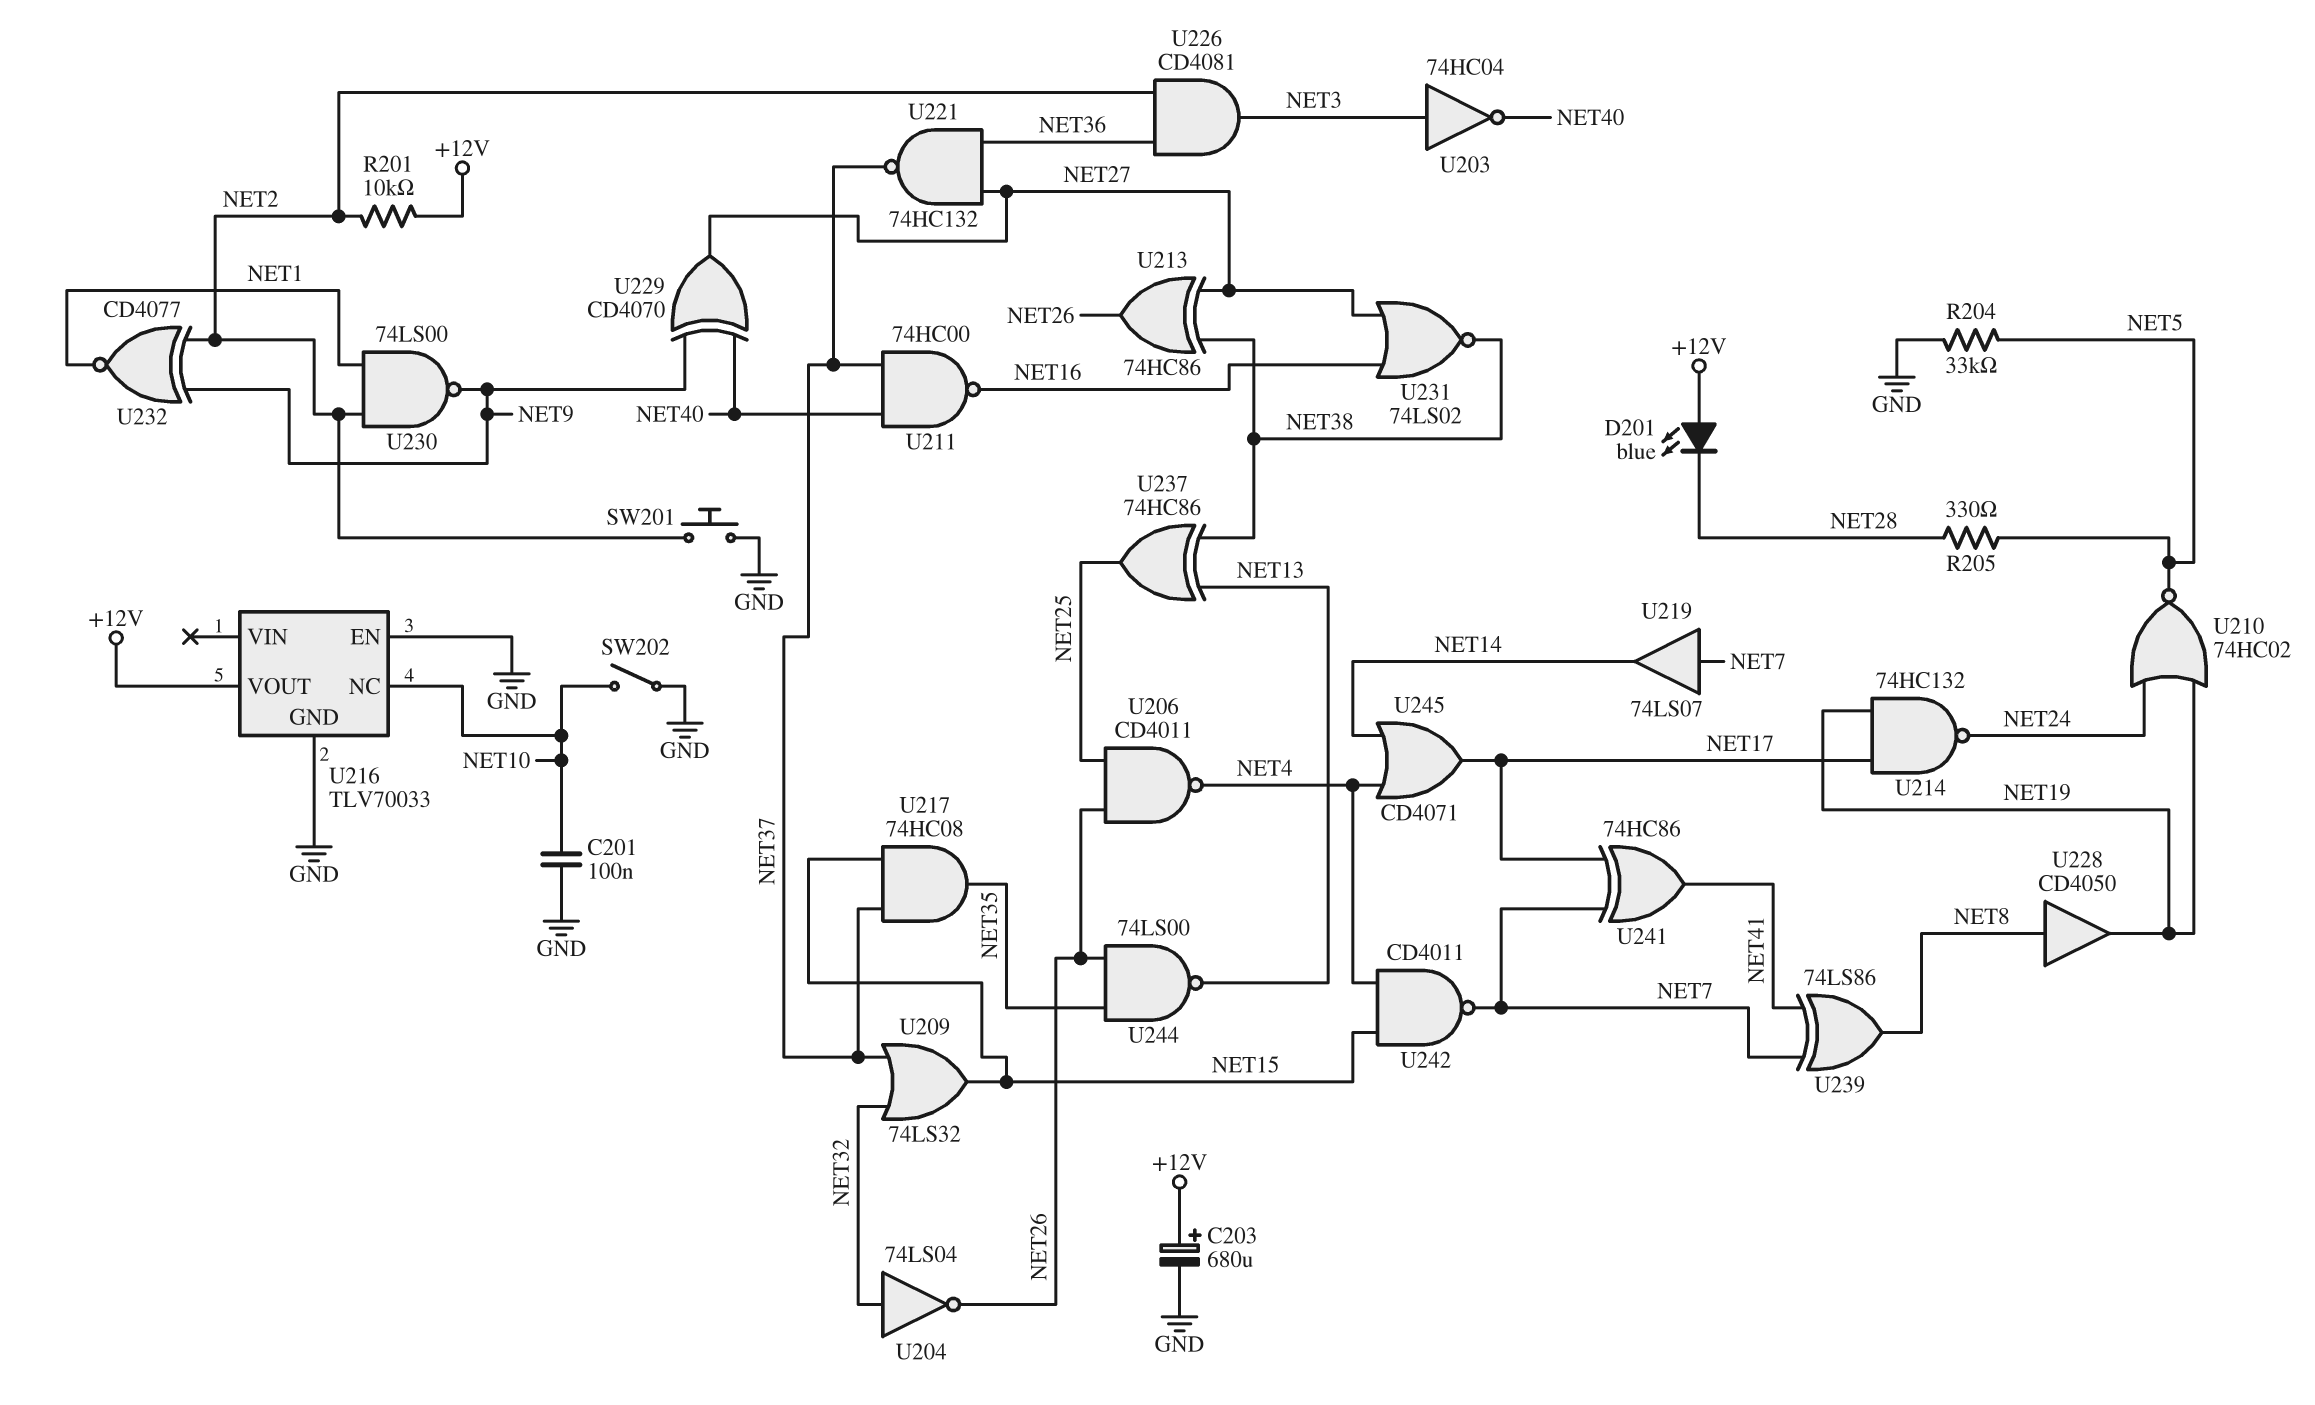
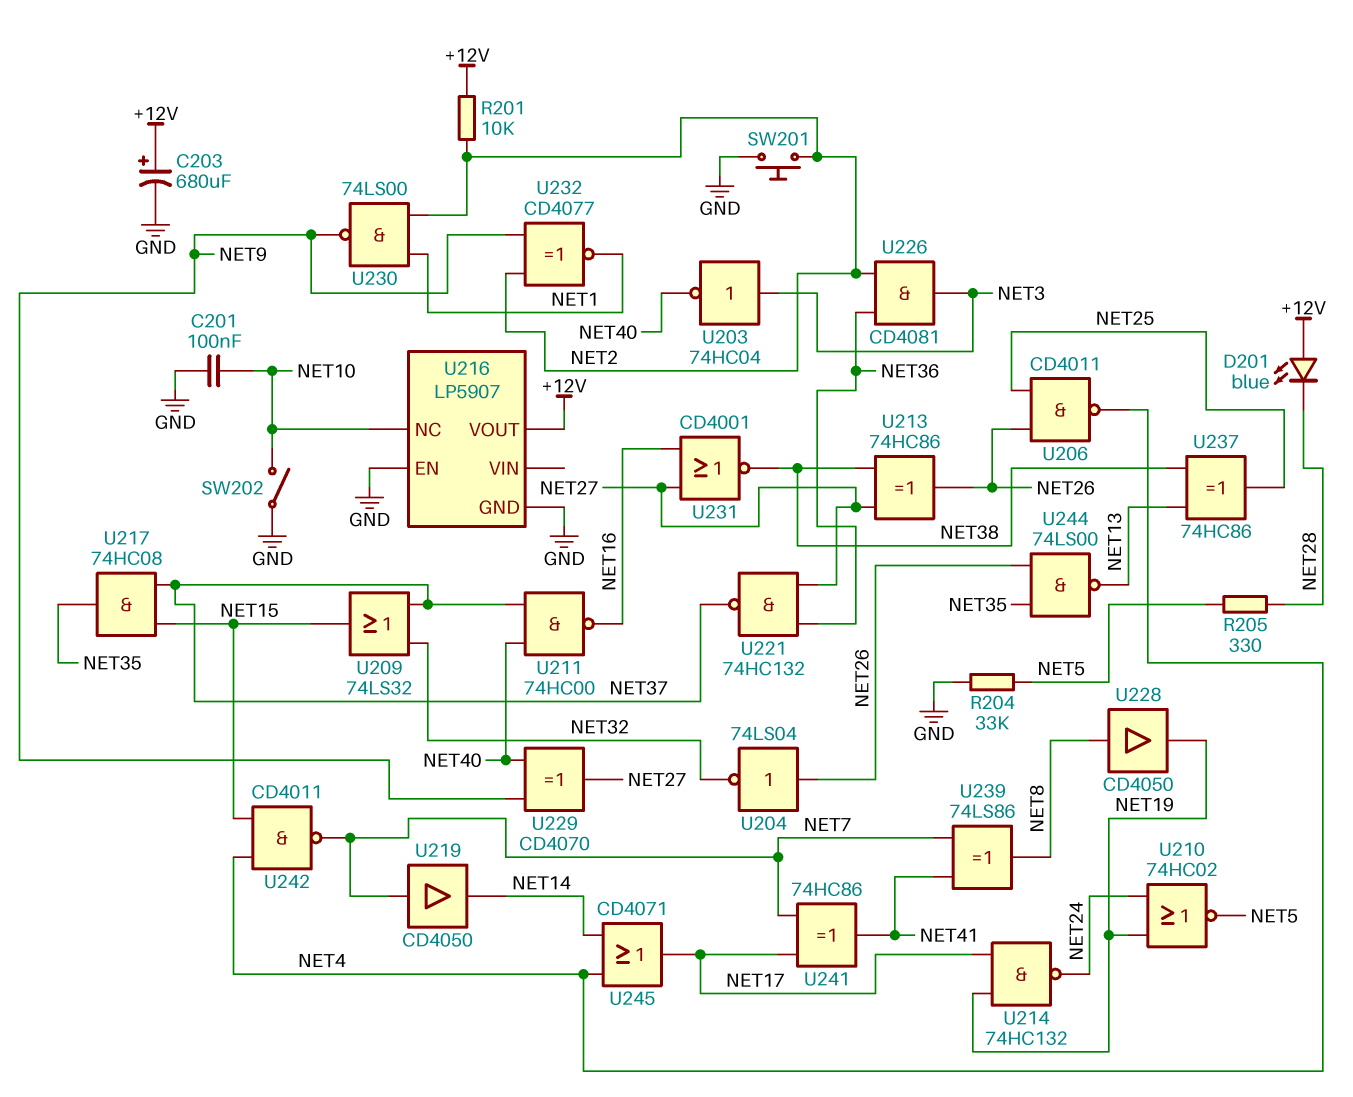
U204: NOT 74LS04 (in NET32, out NET26) -> NOT 74LS04 (in NET26, out NET32)
U216: TLV70033 -> LP5907
U219: buffer 74LS07 (in NET7, out NET14) -> buffer CD4050 (in NET7, out NET14)
U231: NOR 74LS02 (in NET16, in NET27, out NET38) -> NOR CD4001 (in NET16, in NET27, out NET38)

